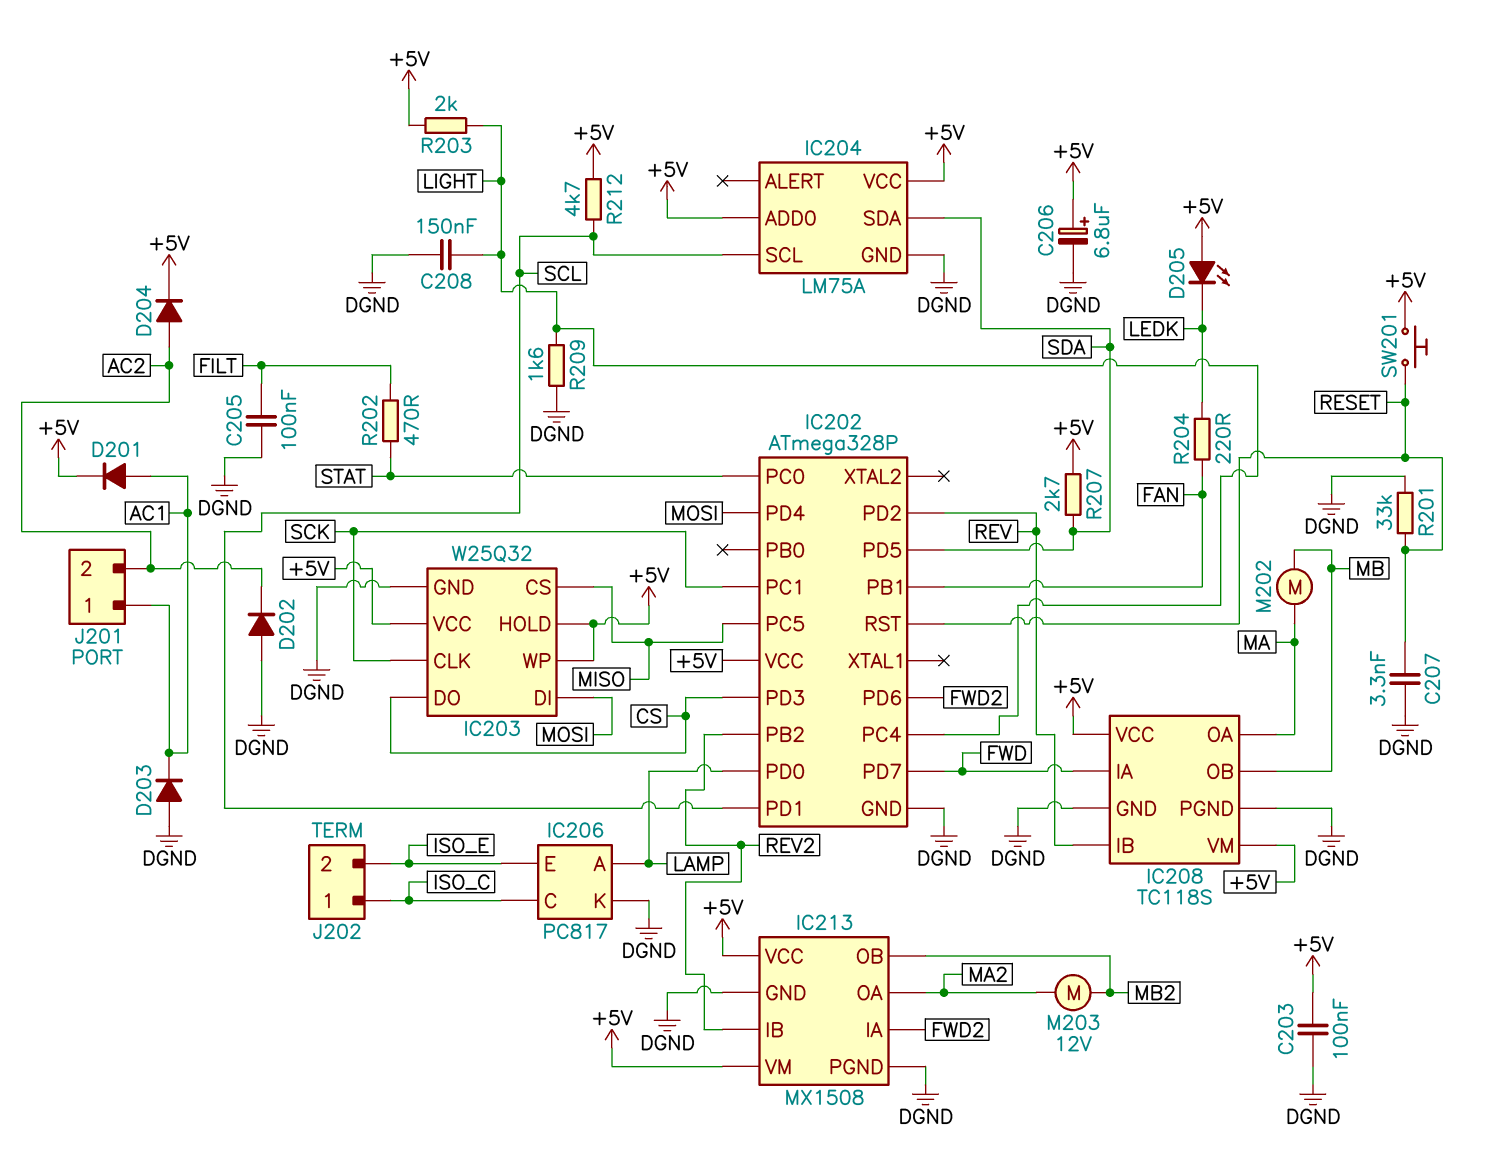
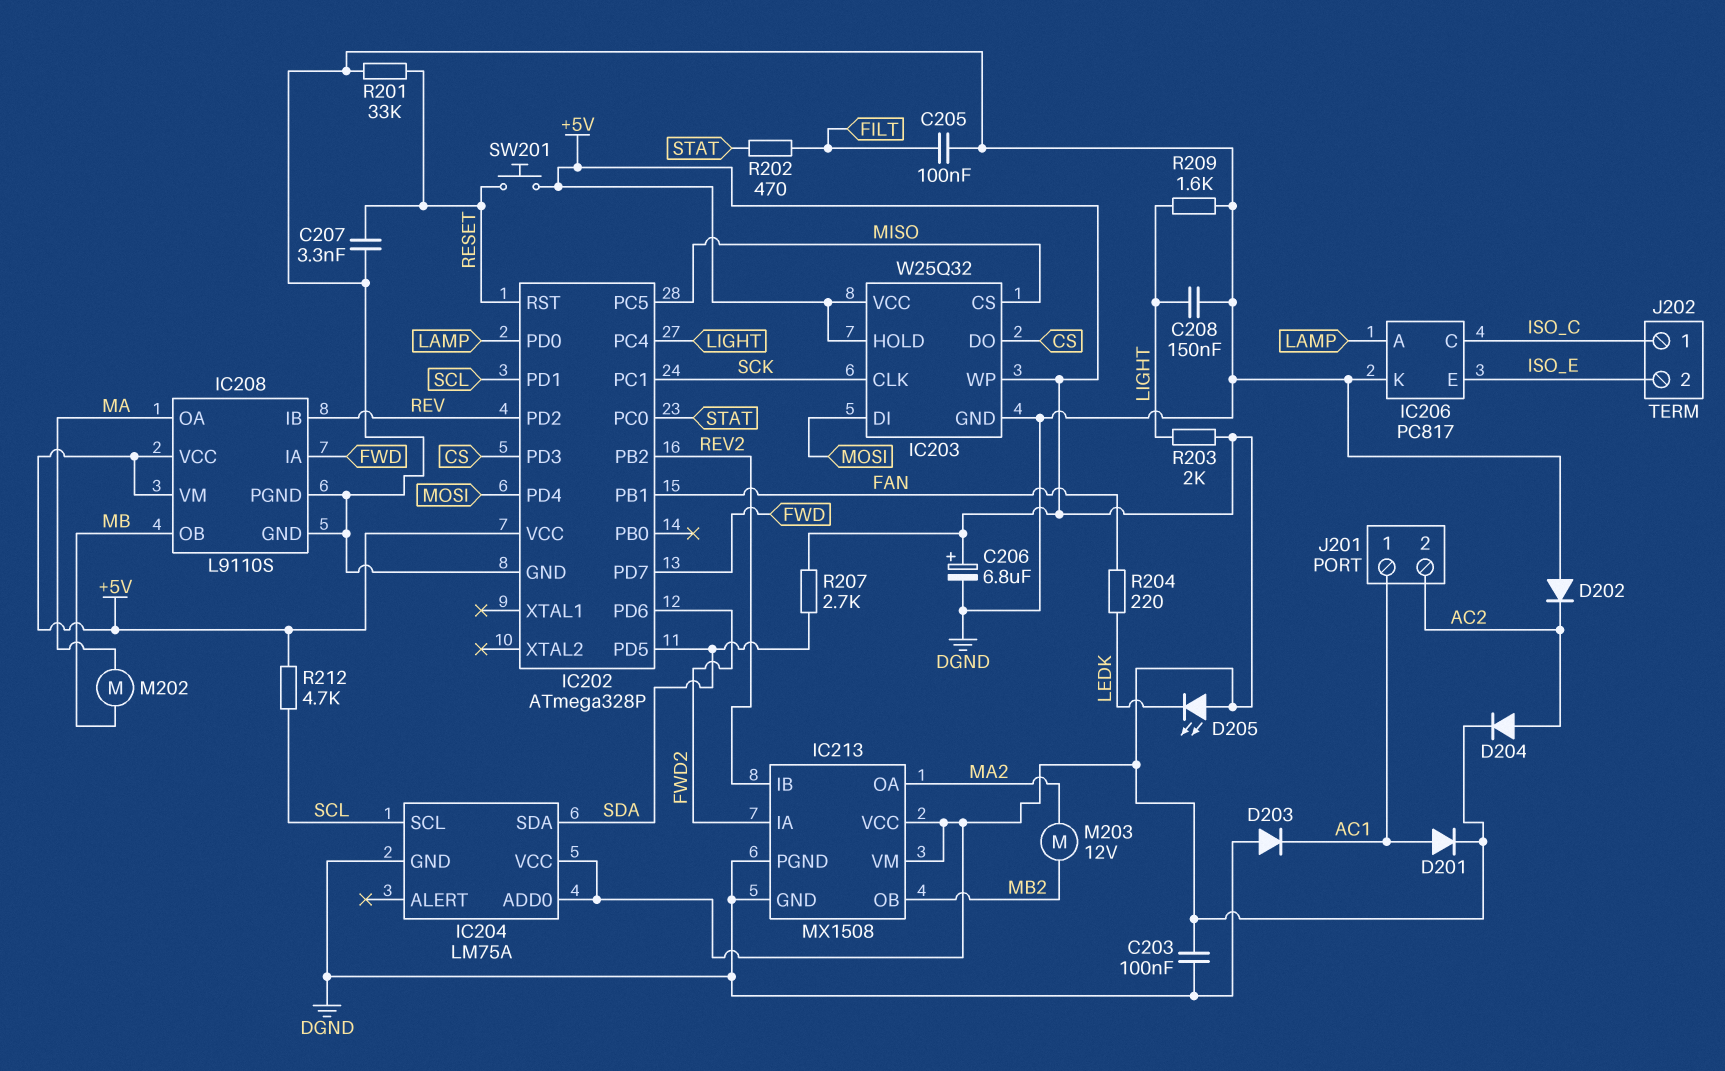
IC208: TC118S -> L9110S

